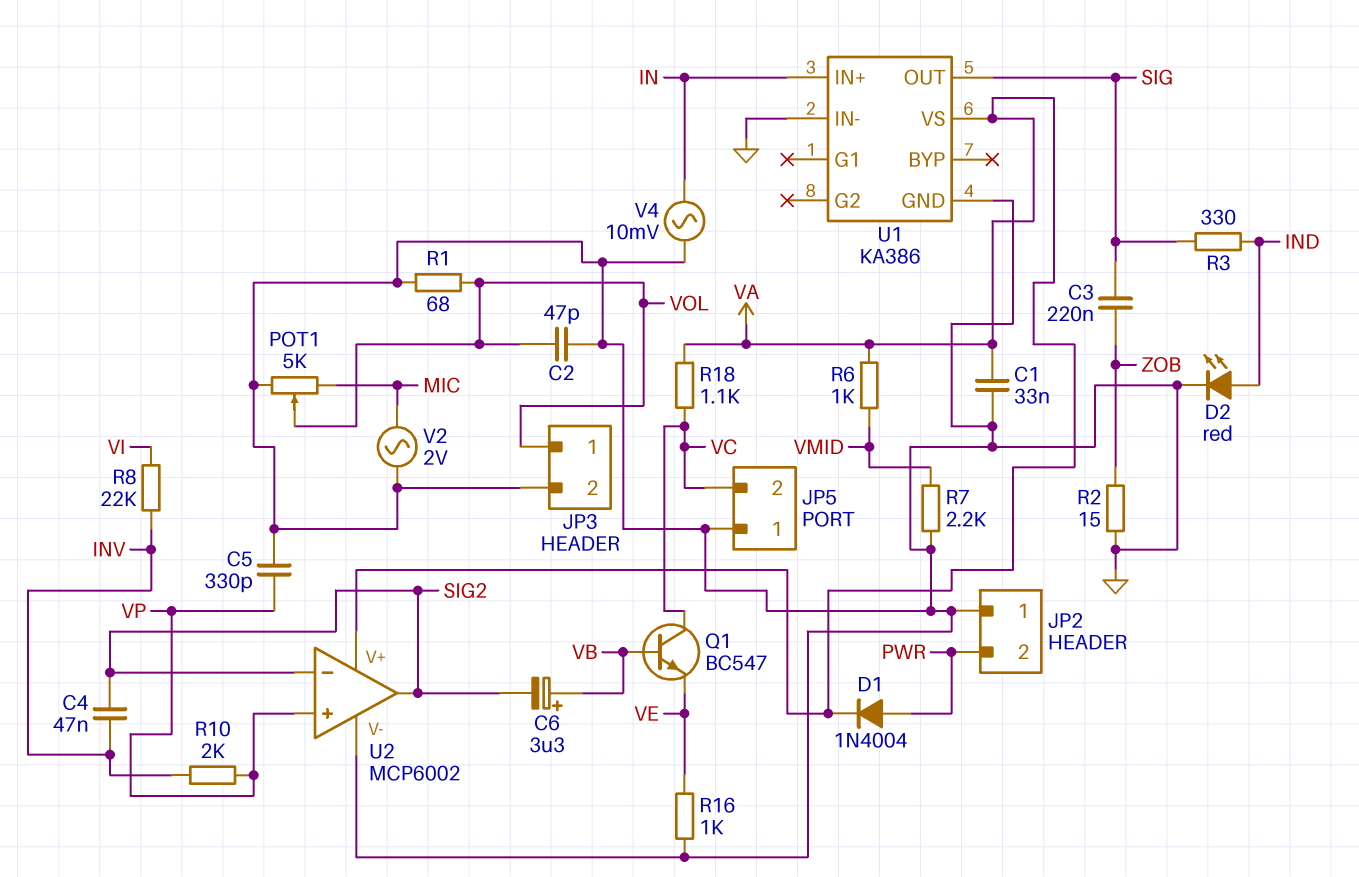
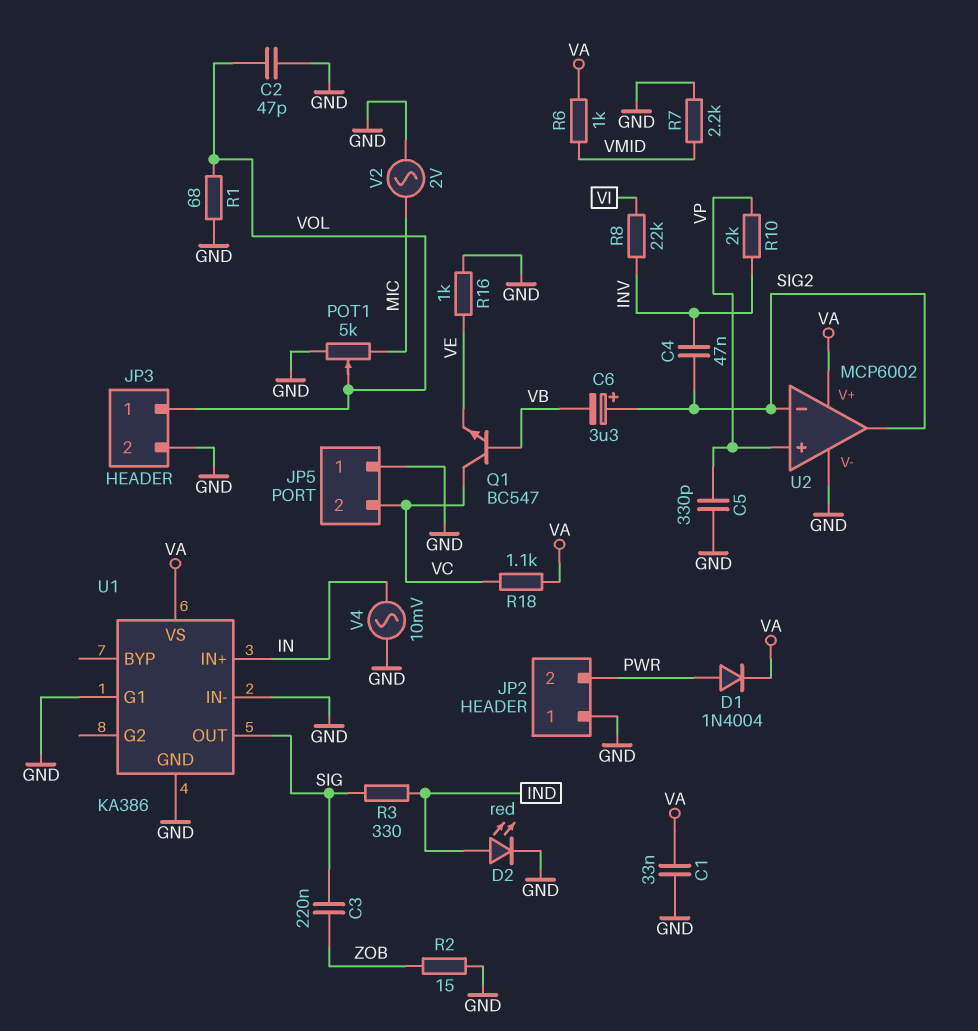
C6: 3.3uF (plus VB, minus SIG2) -> 3.3uF (plus SIG2, minus VB)
U1 pin G1: none -> GND

